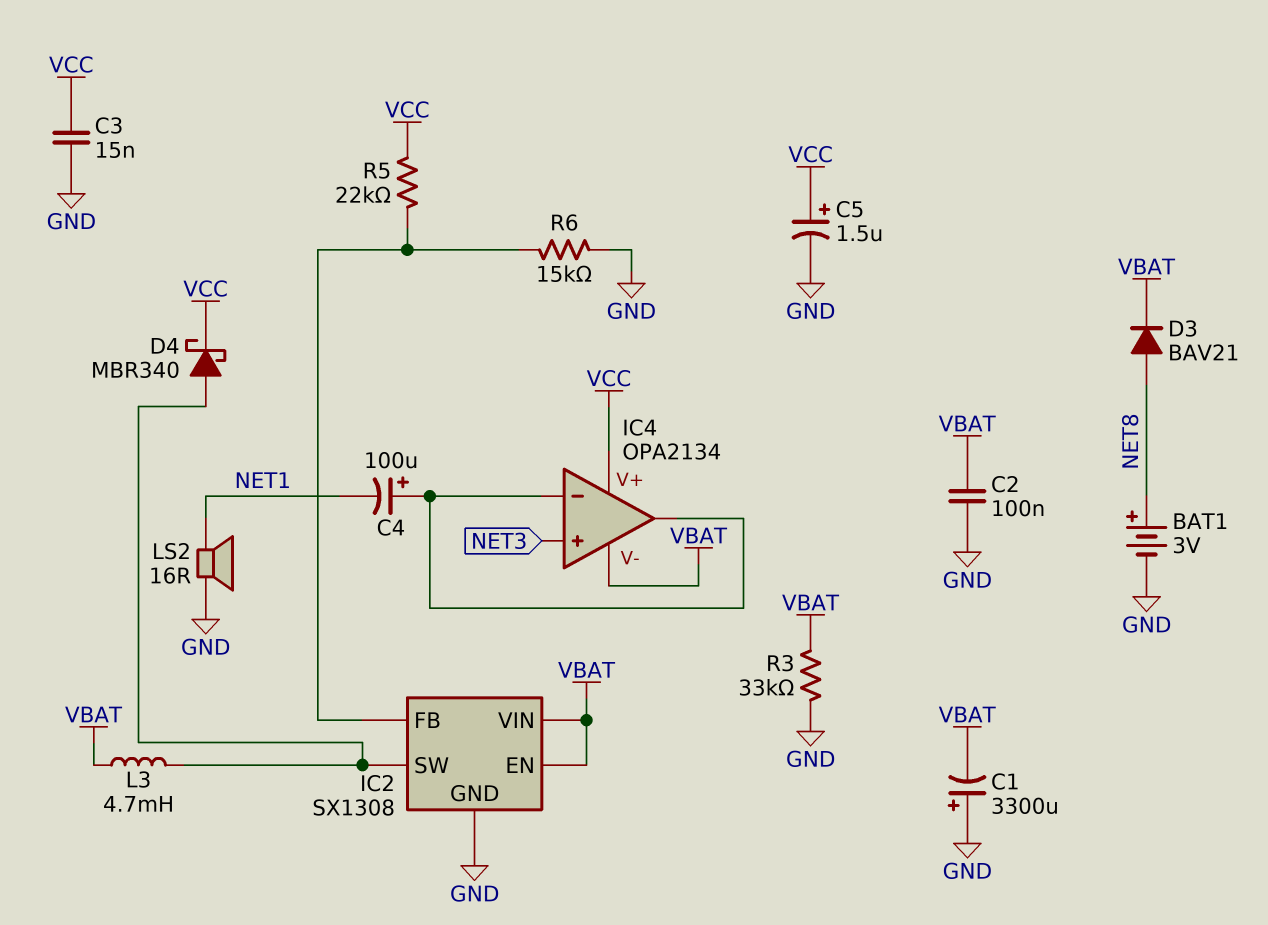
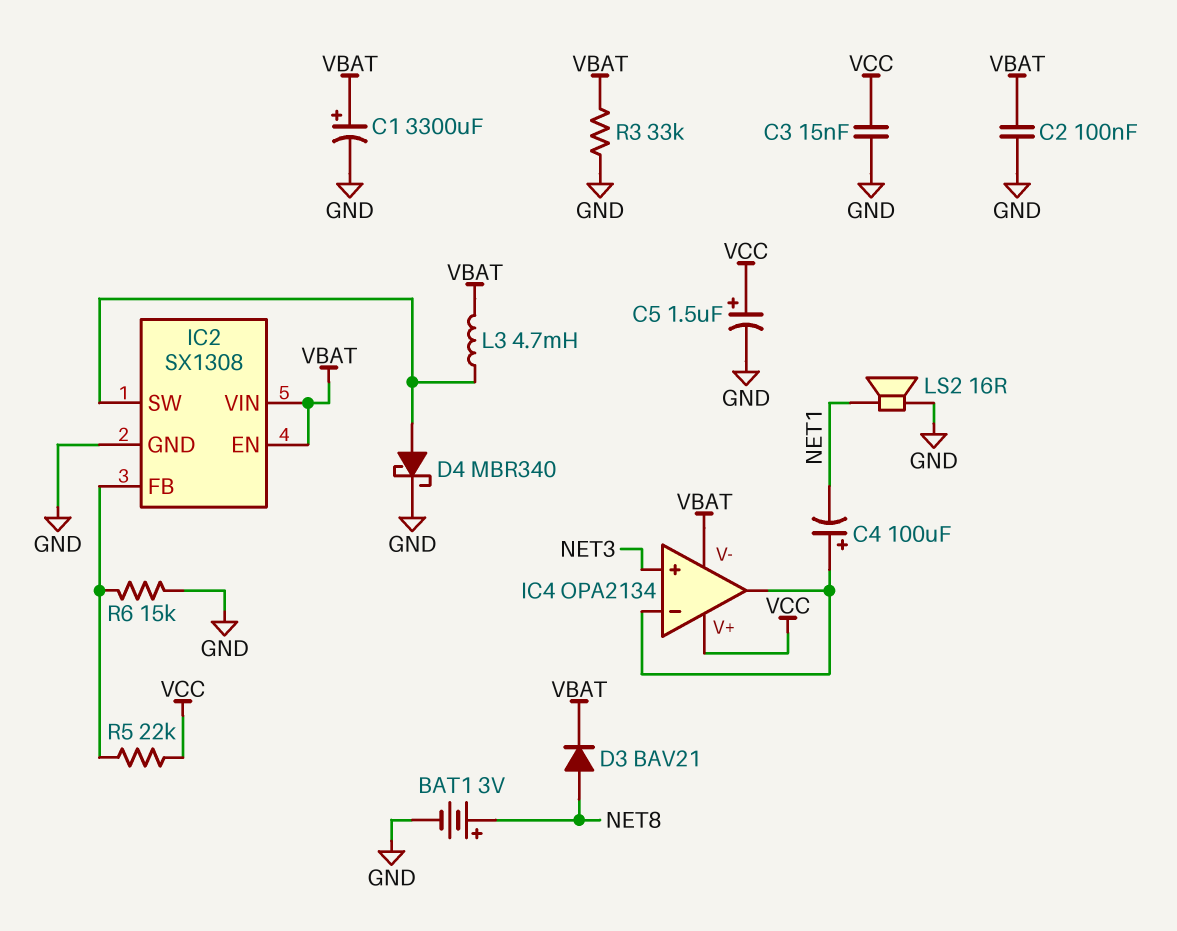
C1: 3300uF (plus GND, minus VBAT) -> 3300uF (plus VBAT, minus GND)
D4: schottky MBR340 (A IC2/SW, K VCC) -> schottky MBR340 (A IC2/SW, K GND)

